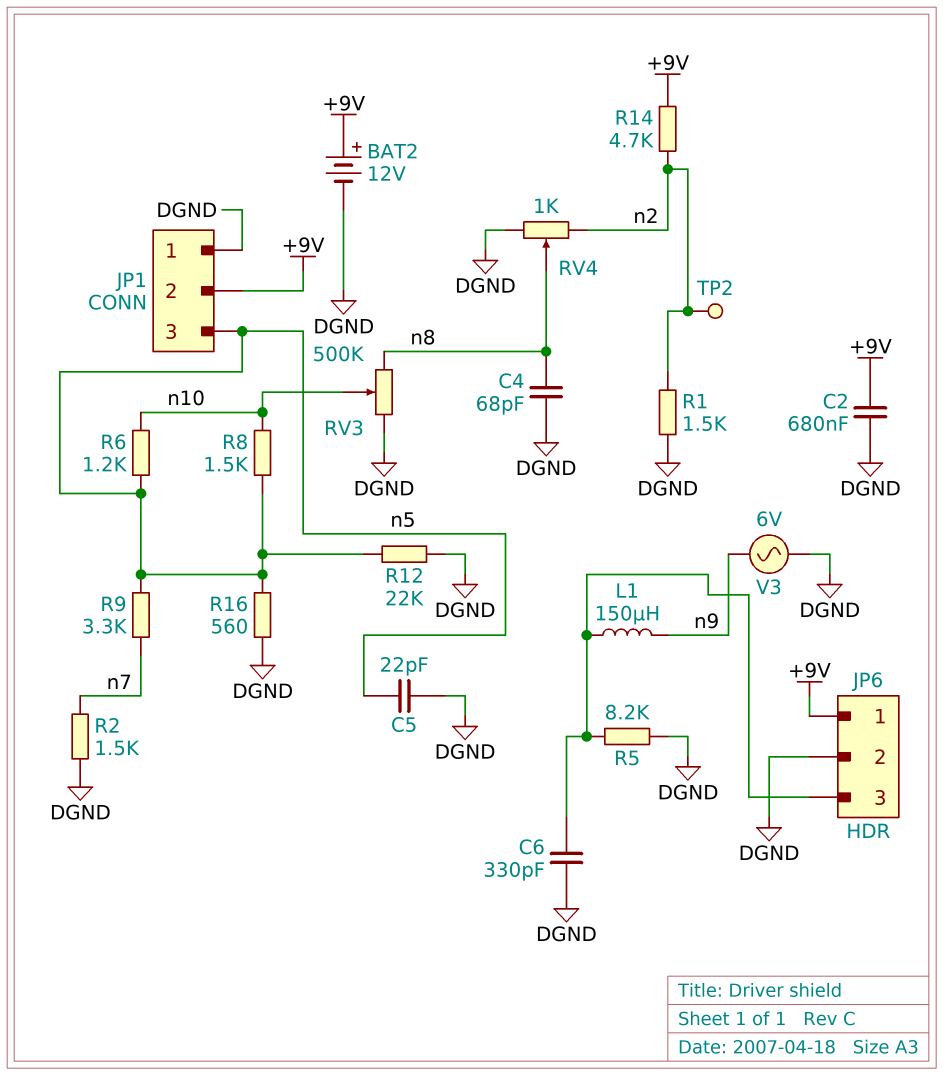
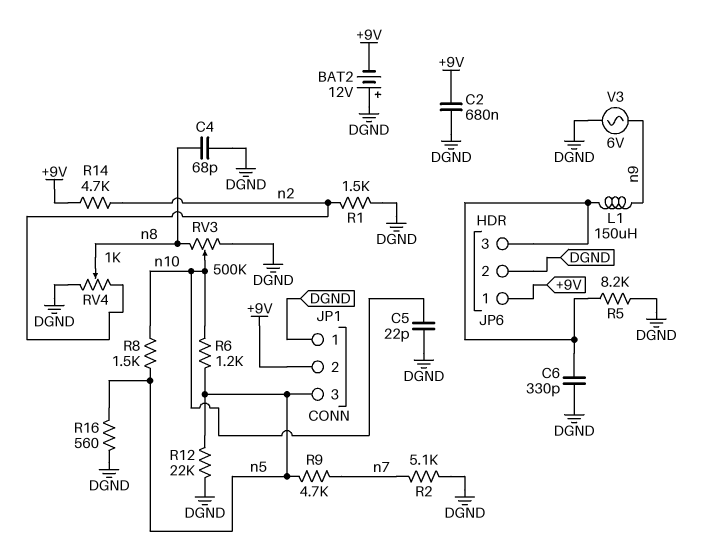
BAT2: 12V (plus +9V, minus DGND) -> 12V (plus DGND, minus +9V)
C5: 22pF (DGND, n5) -> 22pF (DGND, n10)
R2: 1.5k (DGND, n7) -> 5.1k (DGND, n7)
R9: 3.3k (n5, n7) -> 4.7k (n5, n7)
TP2: test point (n2) -> none

